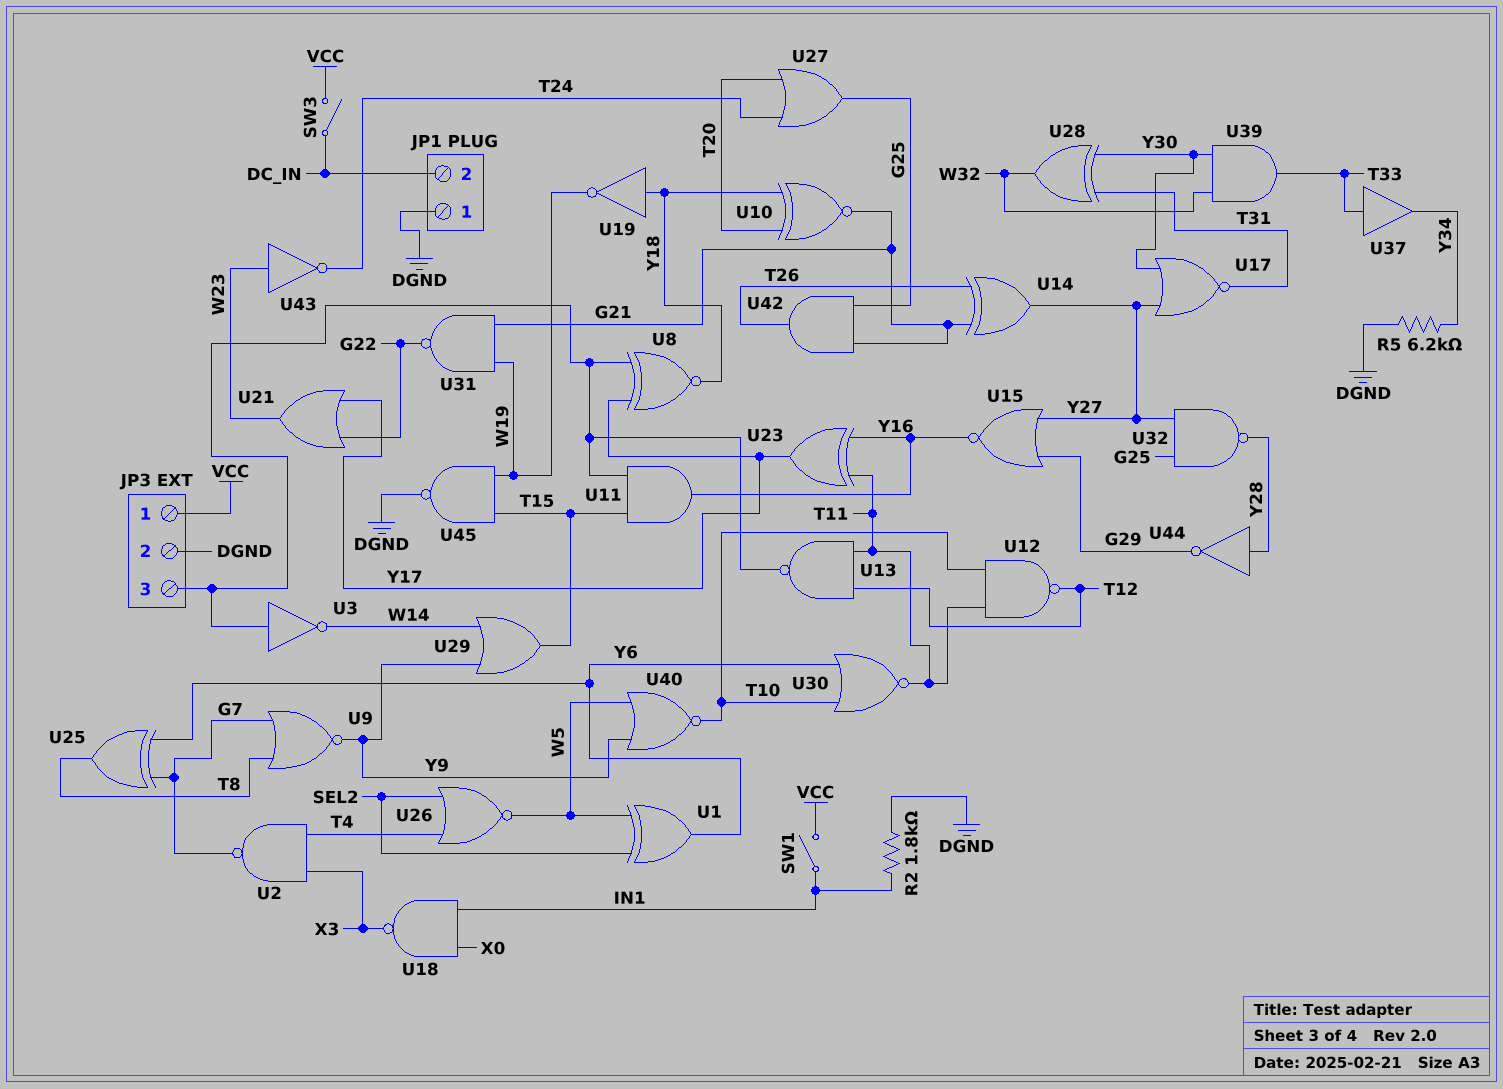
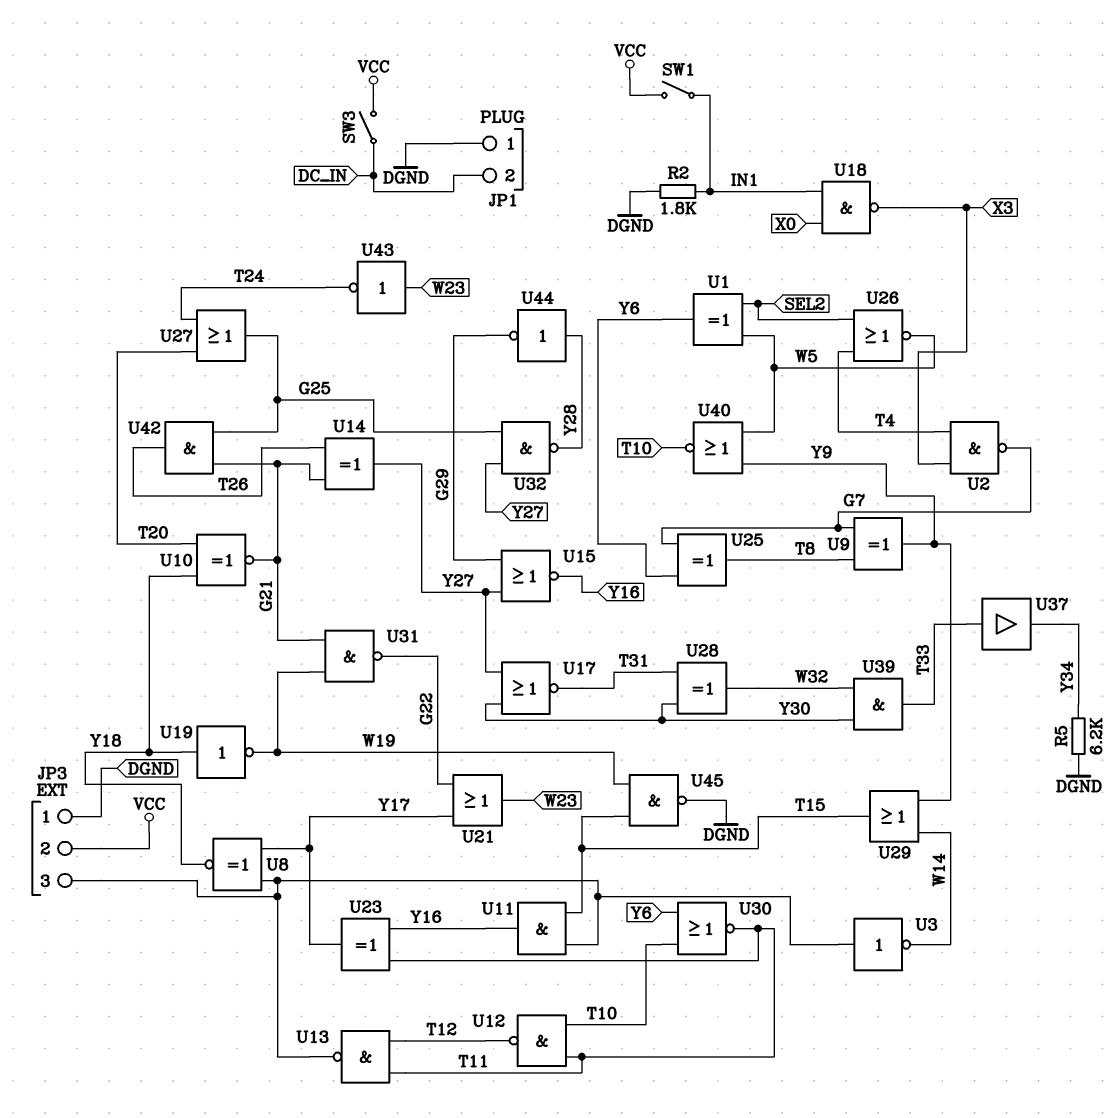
JP3 pin 1: VCC -> DGND
JP3 pin 2: DGND -> VCC
U9: NOR (in G7, in T8, out Y9) -> XOR (in G7, in T8, out Y9)

